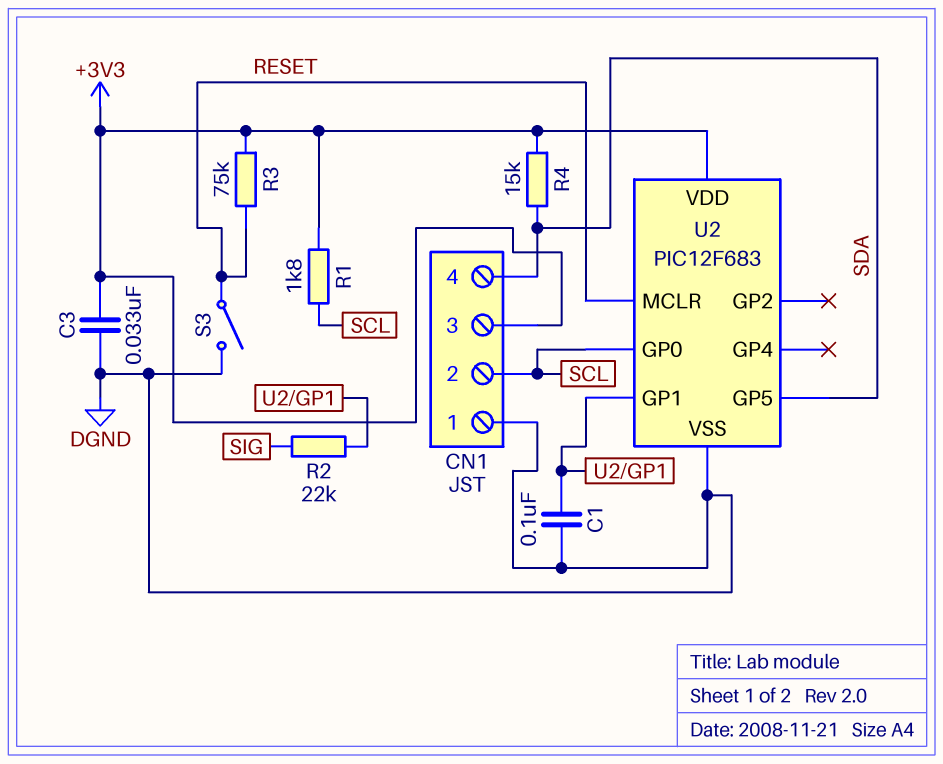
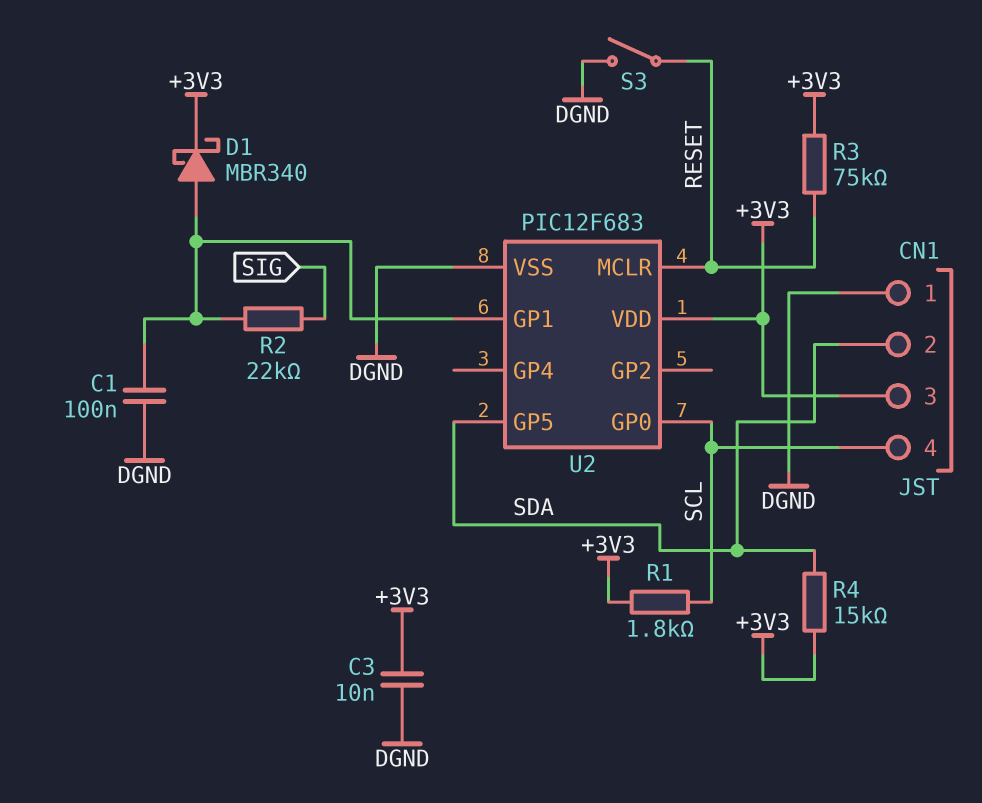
C3: 33nF (+3V3, DGND) -> 10nF (+3V3, DGND)
CN1 pin 2: SCL -> SDA
CN1 pin 4: SDA -> SCL
D1: none -> schottky MBR340 (A U2/GP1, K +3V3)

